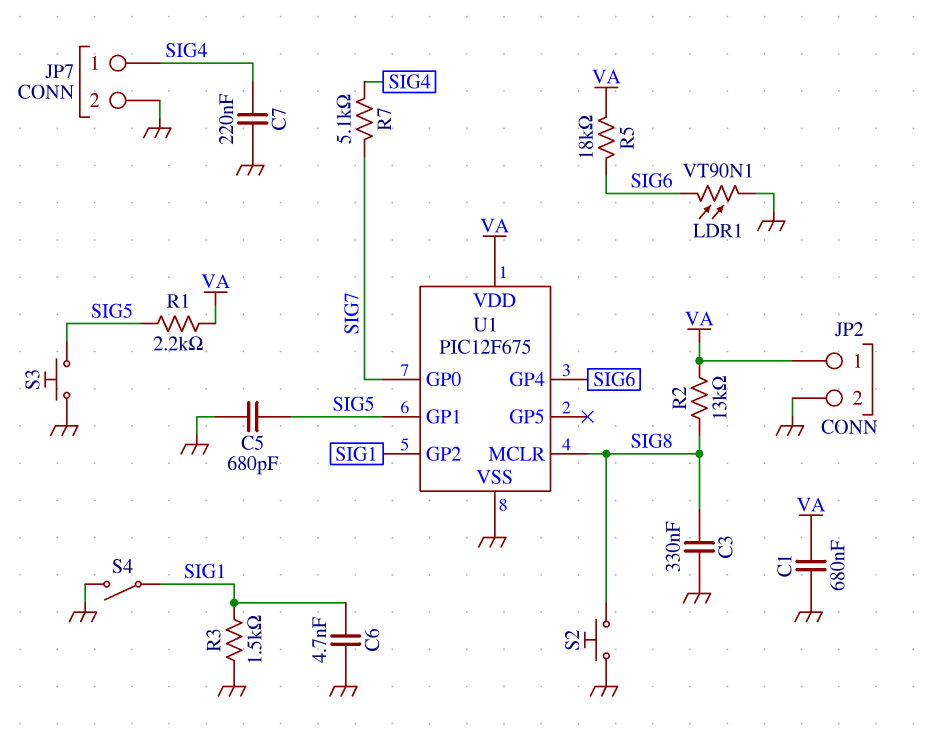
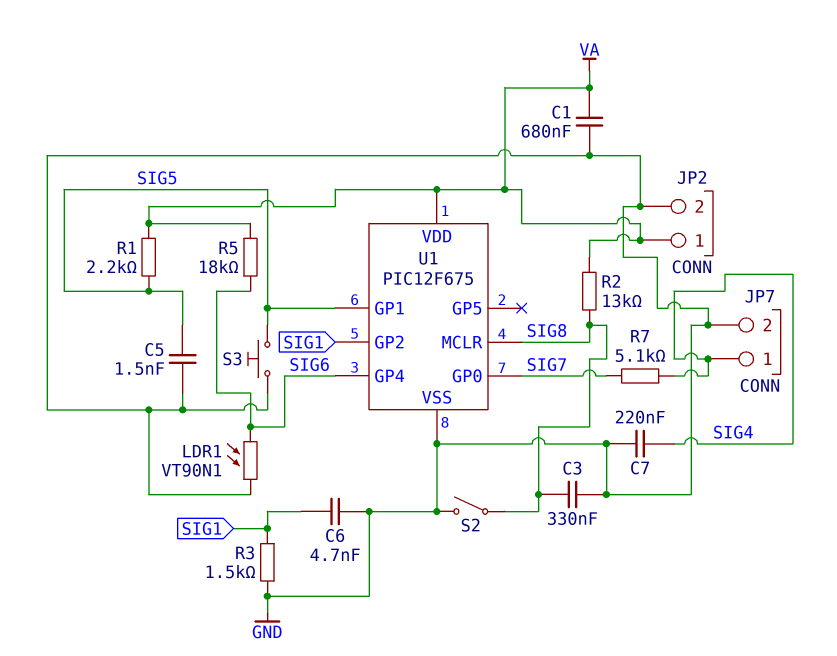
C5: 680pF (GND, SIG5) -> 1.5nF (GND, SIG5)
S2: button (GND, SIG8) -> switch (GND, SIG8)
S4: switch (GND, SIG1) -> none

